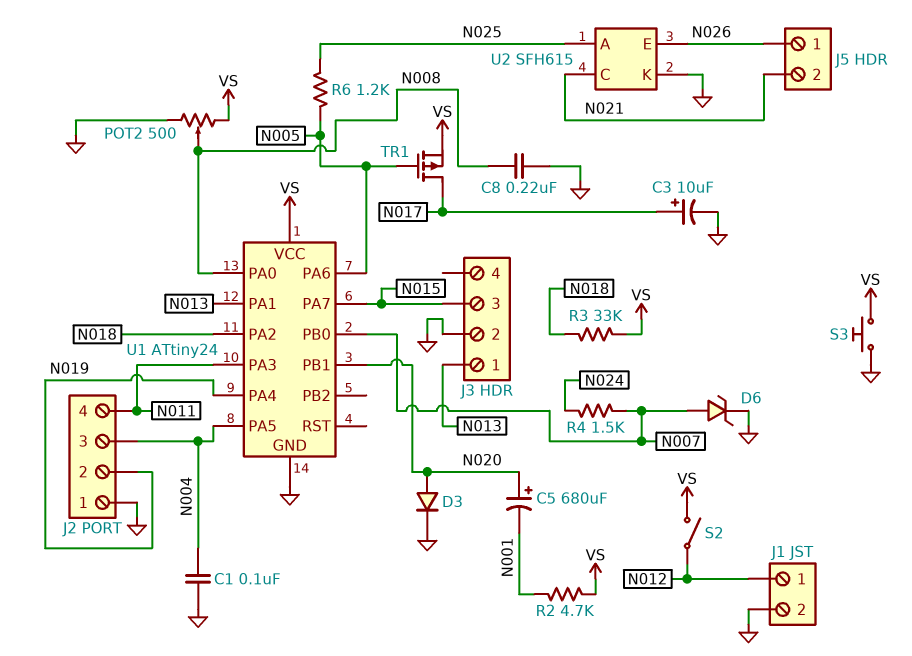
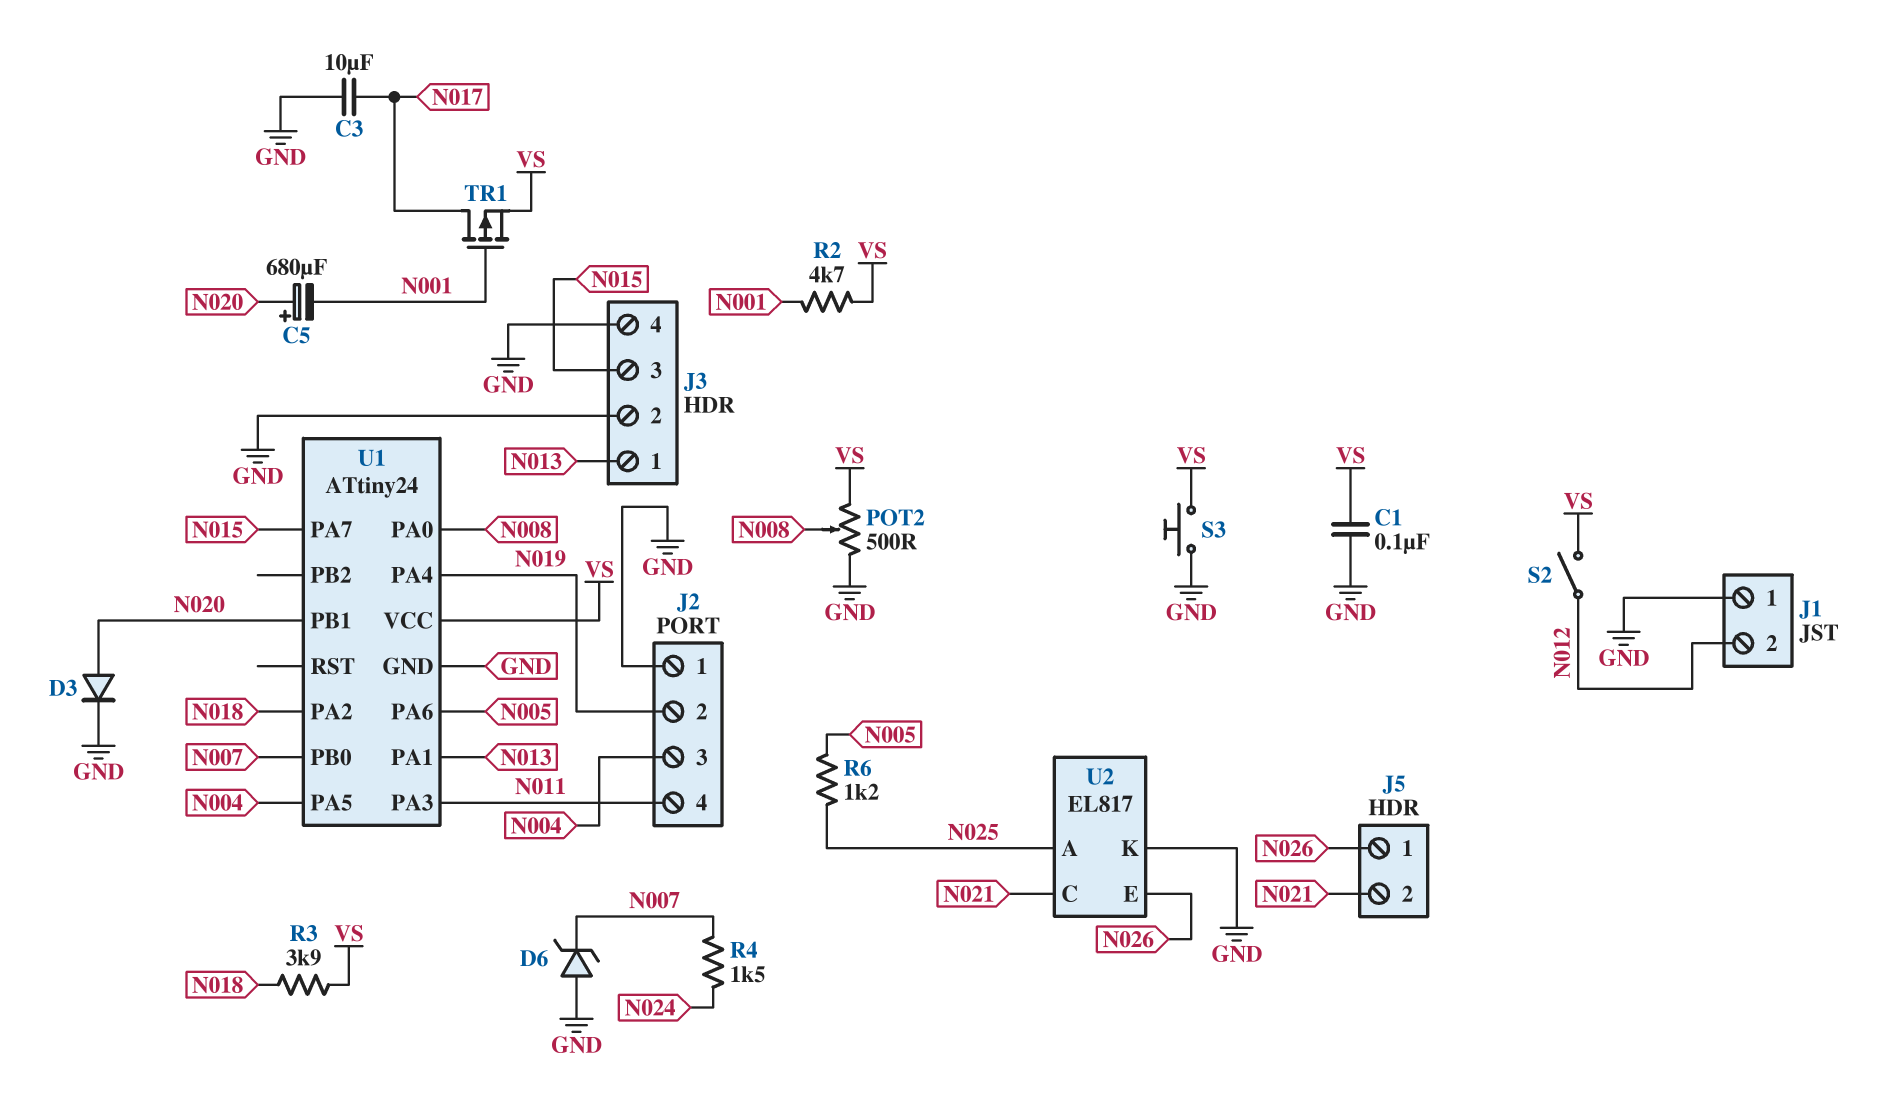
C1: 100nF (GND, N004) -> 100nF (GND, VS)
C3: 10uF (plus N017, minus GND) -> 10uF (GND, N017)
C8: 220nF (GND, N008) -> none
D6: zener (A N007, K GND) -> zener (A GND, K N007)
J1 pin 1: N012 -> GND
J1 pin 2: GND -> N012
J3 pin 4: none -> GND
R3: 33k (N018, VS) -> 3.9k (N018, VS)
TR1: PMOS (G N005, D N017, S VS) -> PMOS (G N001, D N017, S VS)
U2: SFH615 -> EL817

